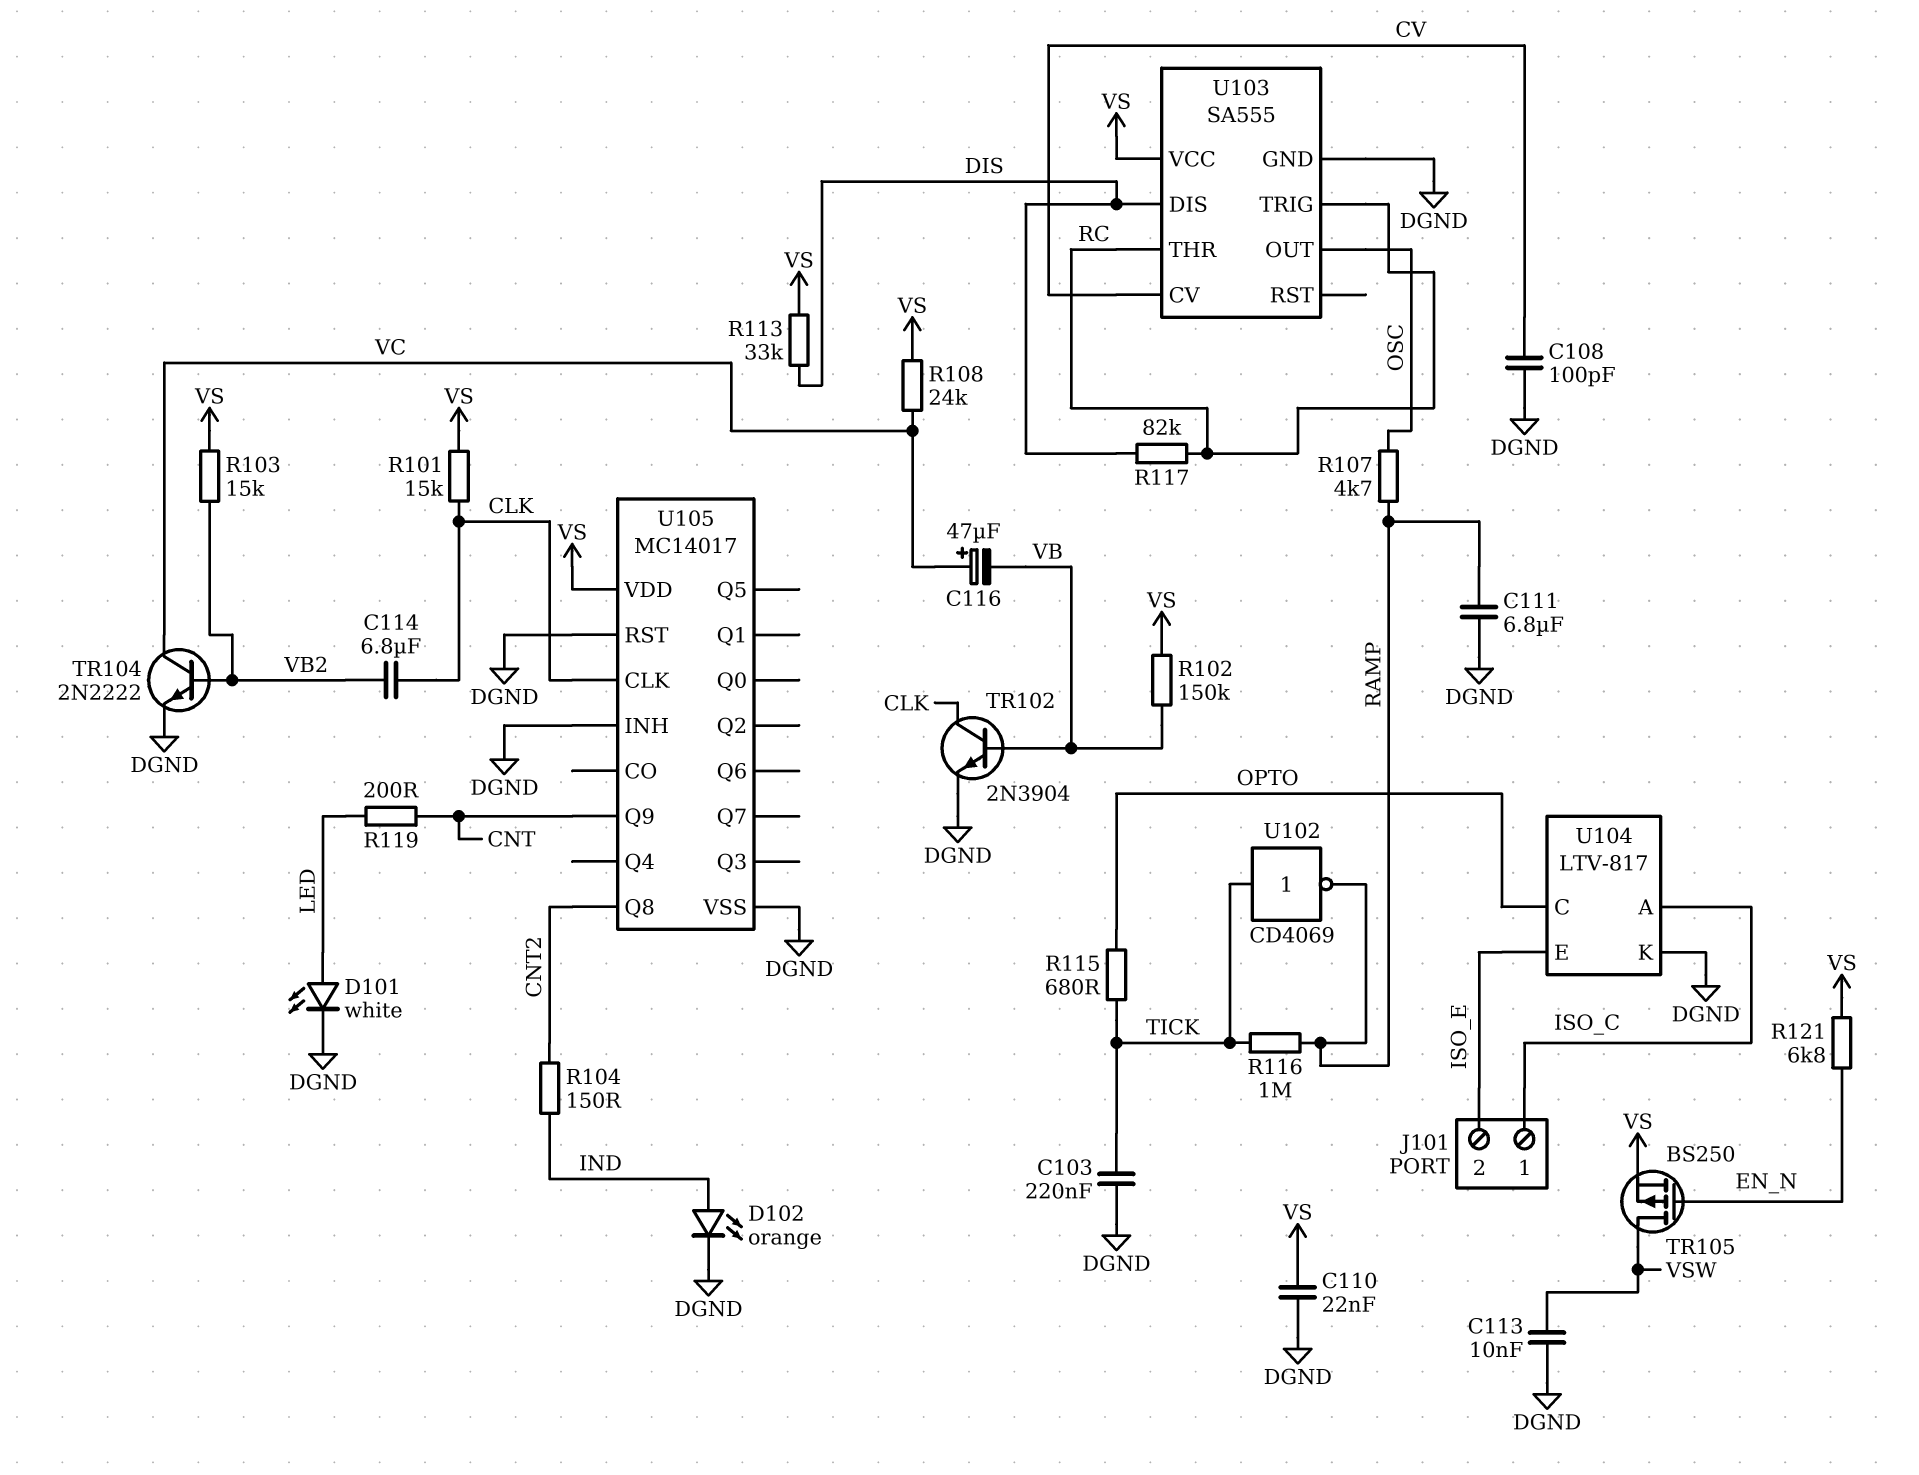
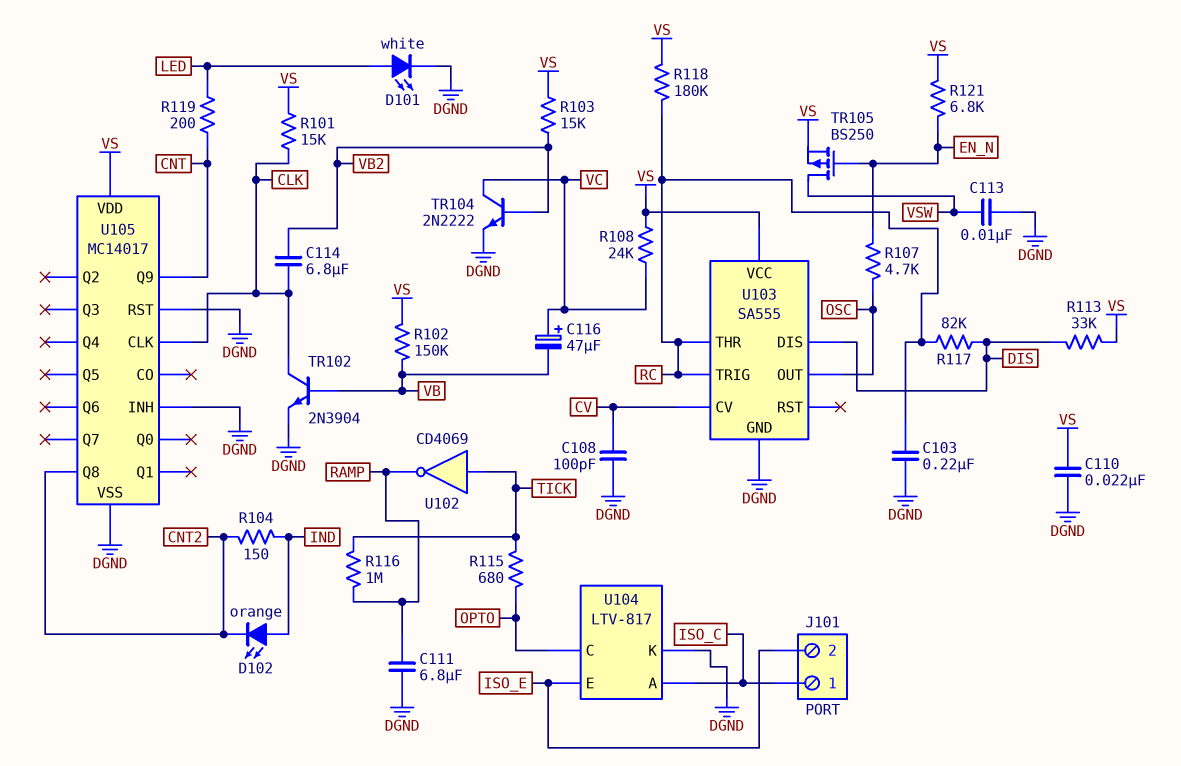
C103: 220nF (DGND, TICK) -> 220nF (DGND, RC)
D102: LED orange (A IND, K DGND) -> LED orange (A IND, K CNT2)
R107: 4.7k (OSC, RAMP) -> 4.7k (EN_N, OSC)
R118: none -> 180k (RC, VS)

